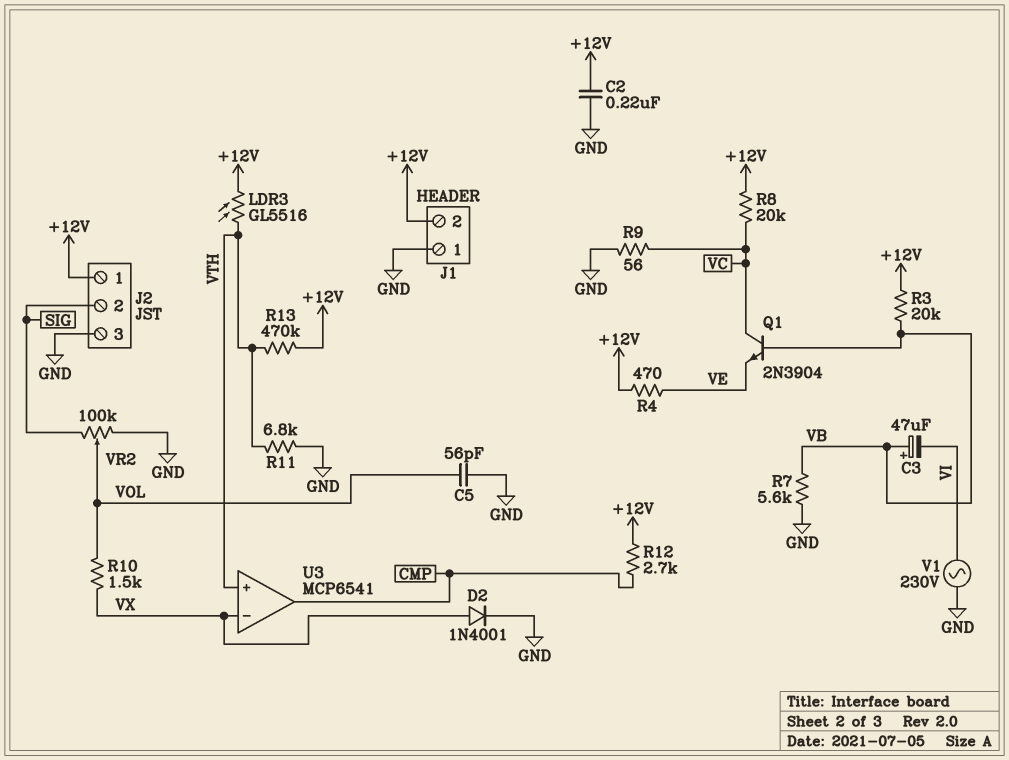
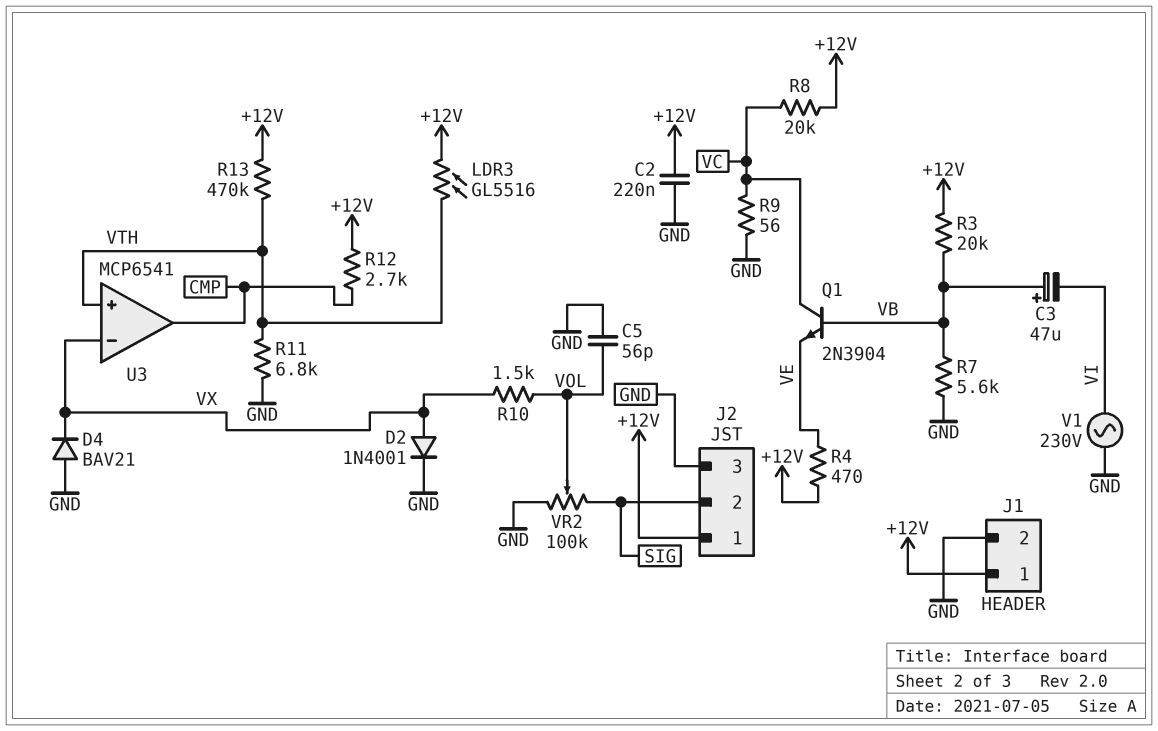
D4: none -> diode BAV21 (A GND, K VX)
J1 pin 1: GND -> +12V
J1 pin 2: +12V -> GND

